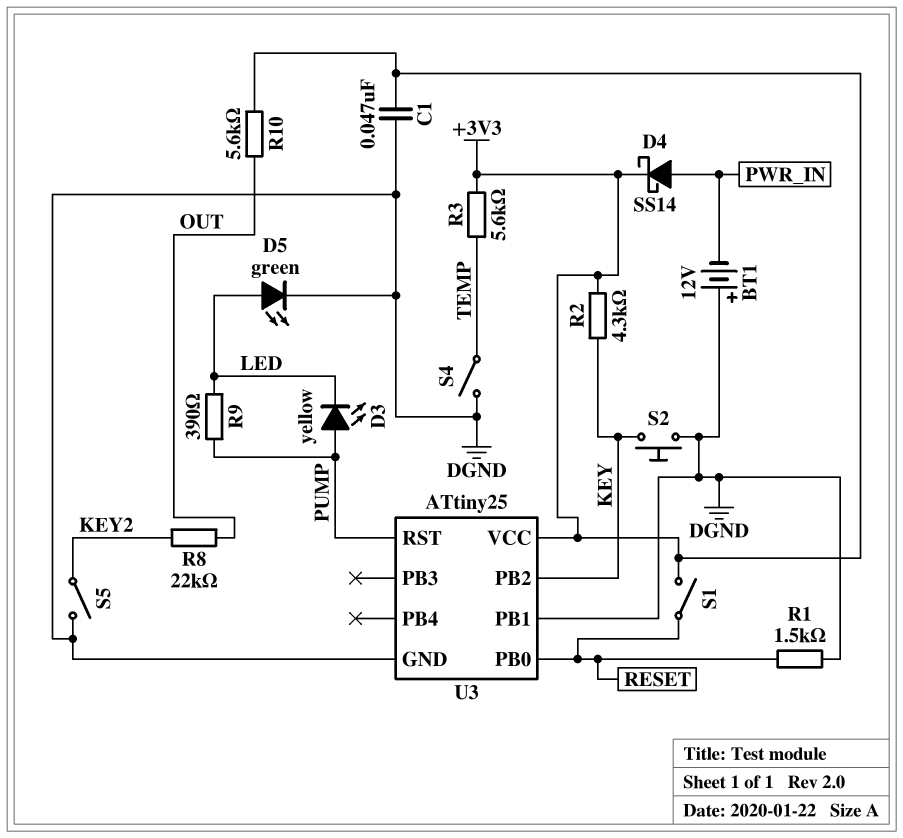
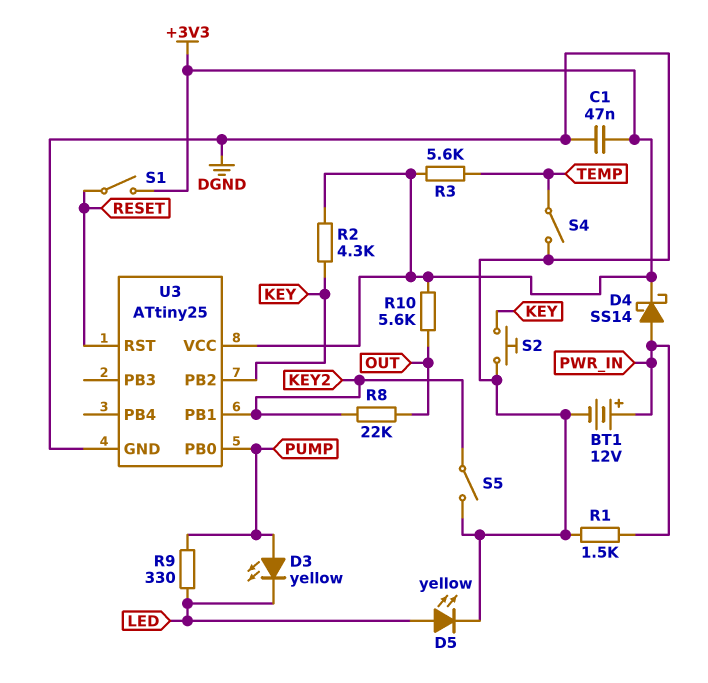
BT1: 12V (plus DGND, minus PWR_IN) -> 12V (plus PWR_IN, minus DGND)
D5: LED green (A LED, K DGND) -> LED yellow (A LED, K DGND)
R1: 1.5k (DGND, RESET) -> 1.5k (DGND, PWR_IN)
R9: 390 (LED, PUMP) -> 330 (LED, PUMP)
U3 pin PB0: RESET -> PUMP
U3 pin PB1: DGND -> KEY2
U3 pin RST: PUMP -> RESET

